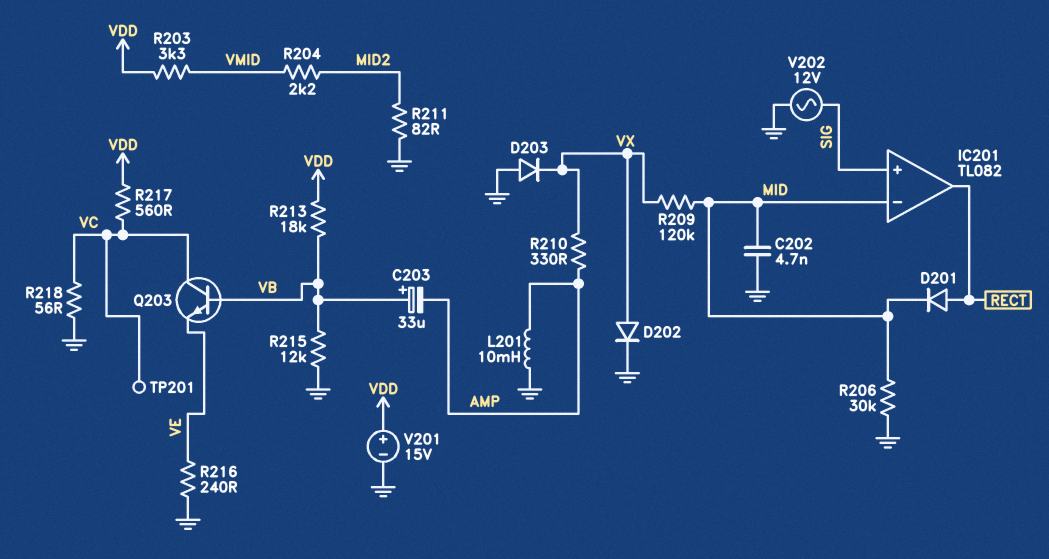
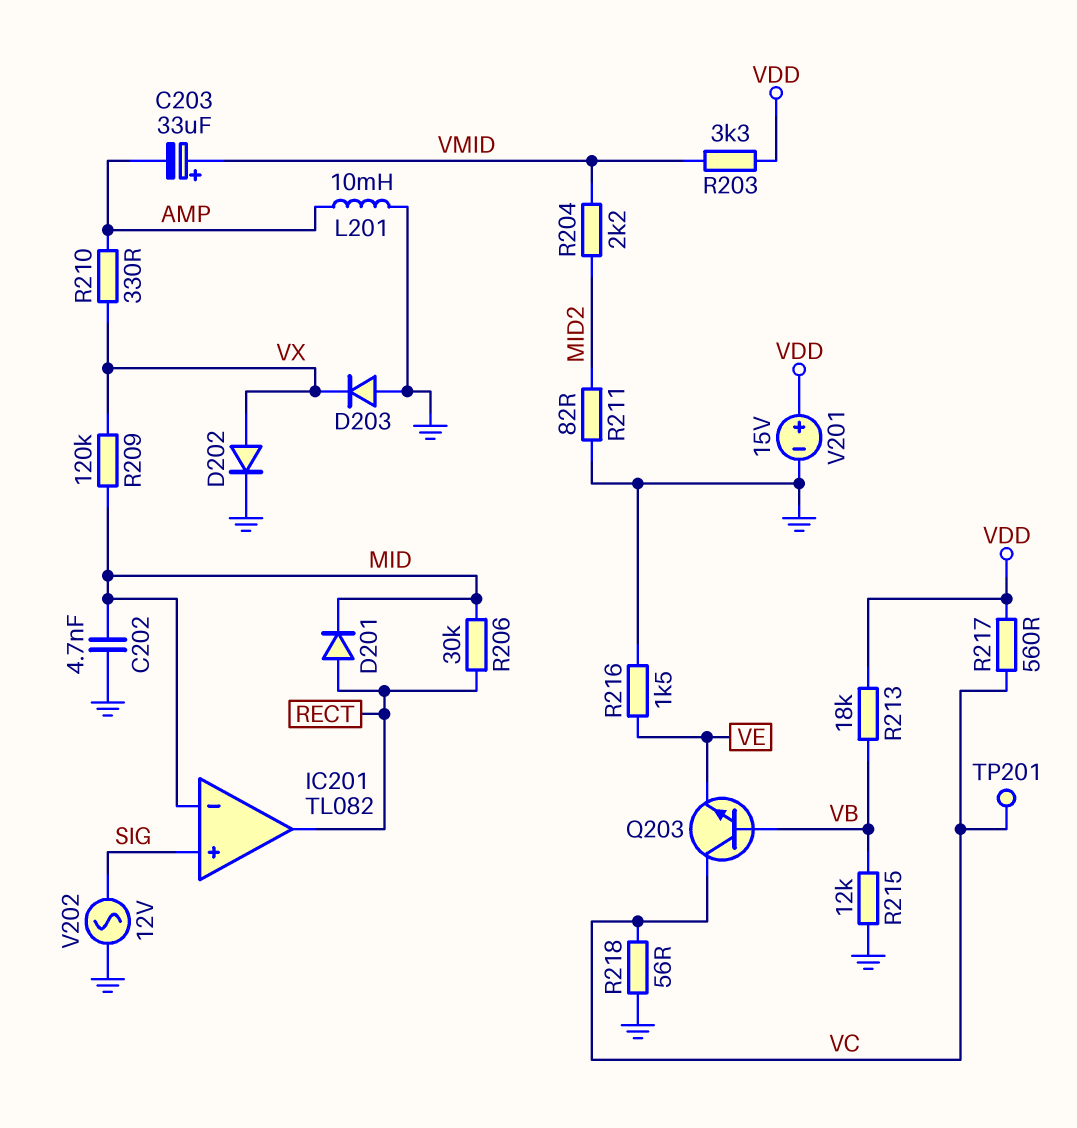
C203: 33uF (plus VB, minus AMP) -> 33uF (plus VMID, minus AMP)
R206: 30k (GND, MID) -> 30k (MID, RECT)
R216: 240 (GND, VE) -> 1.5k (GND, VE)

